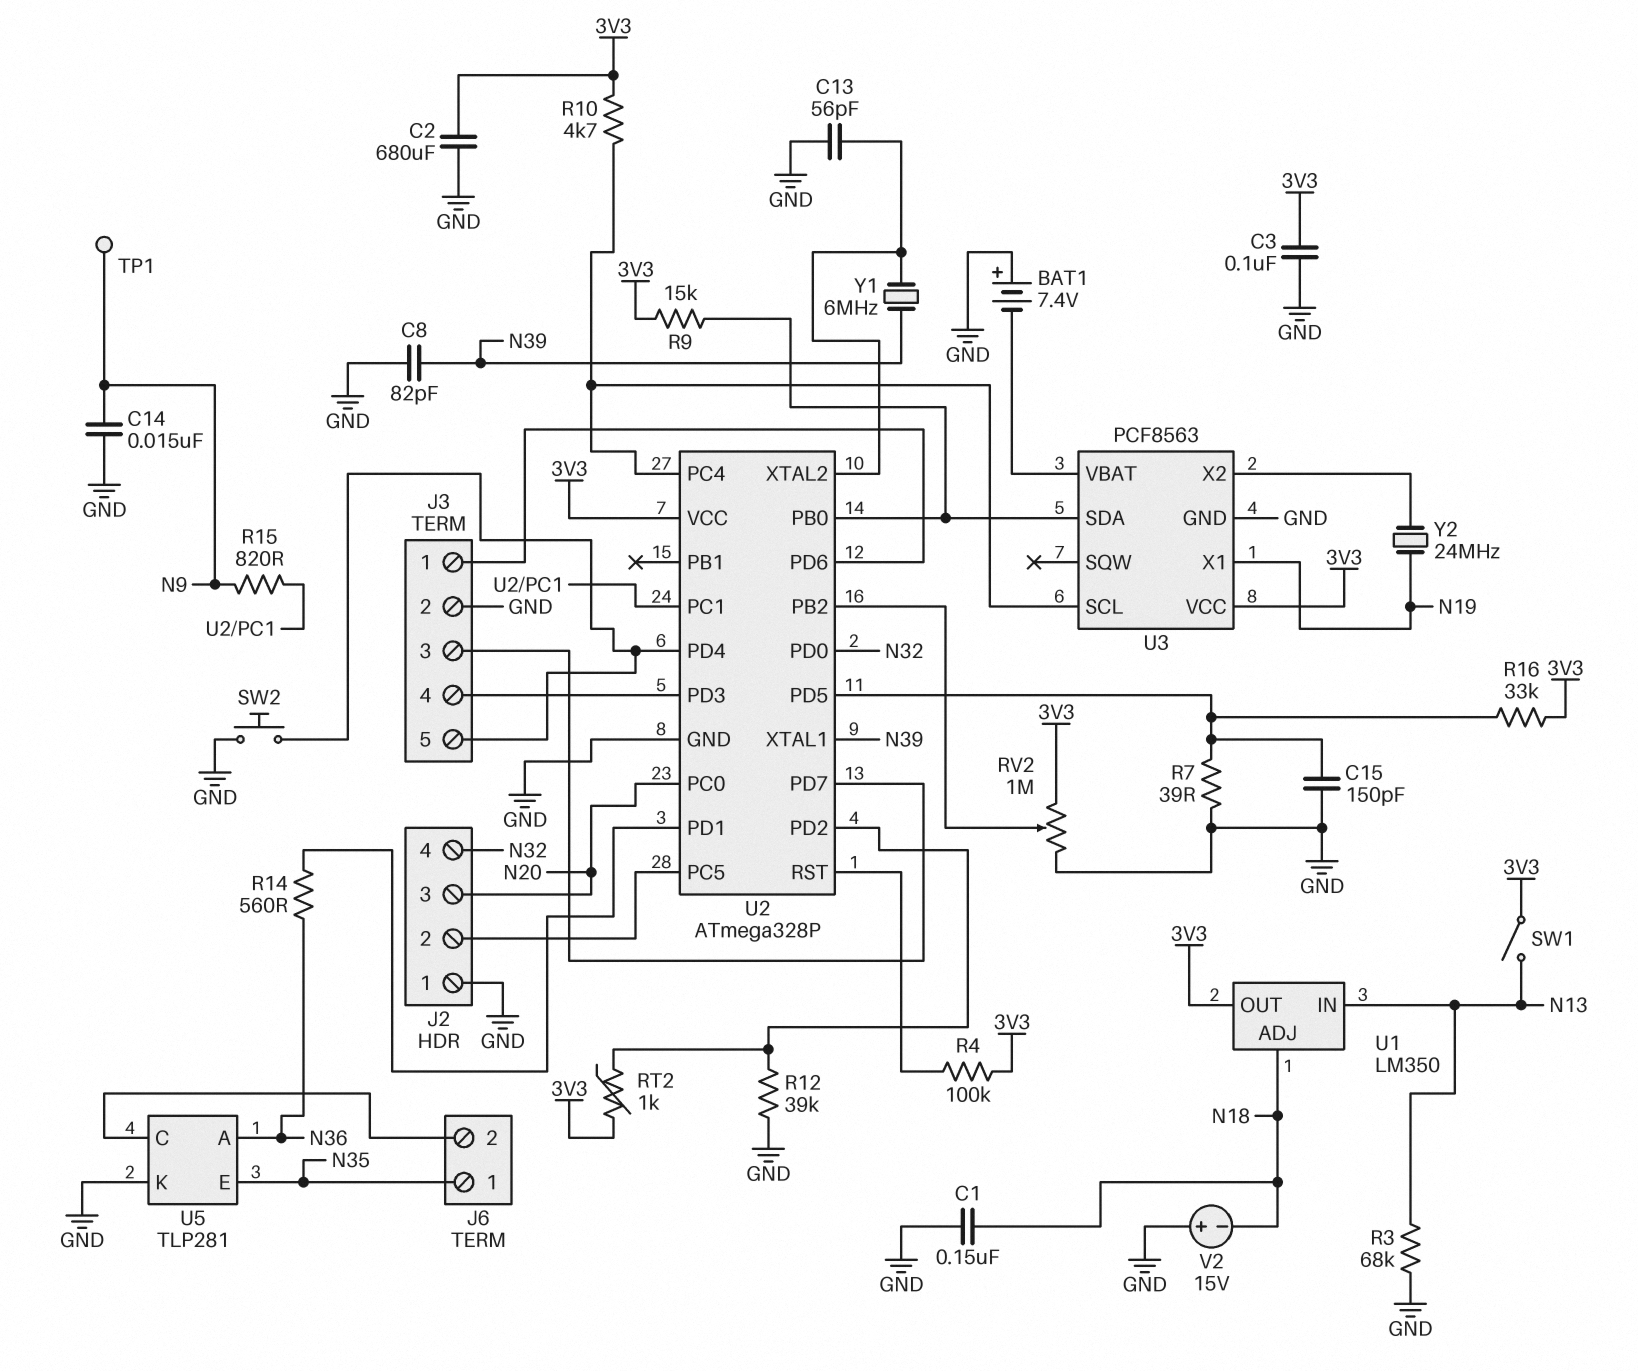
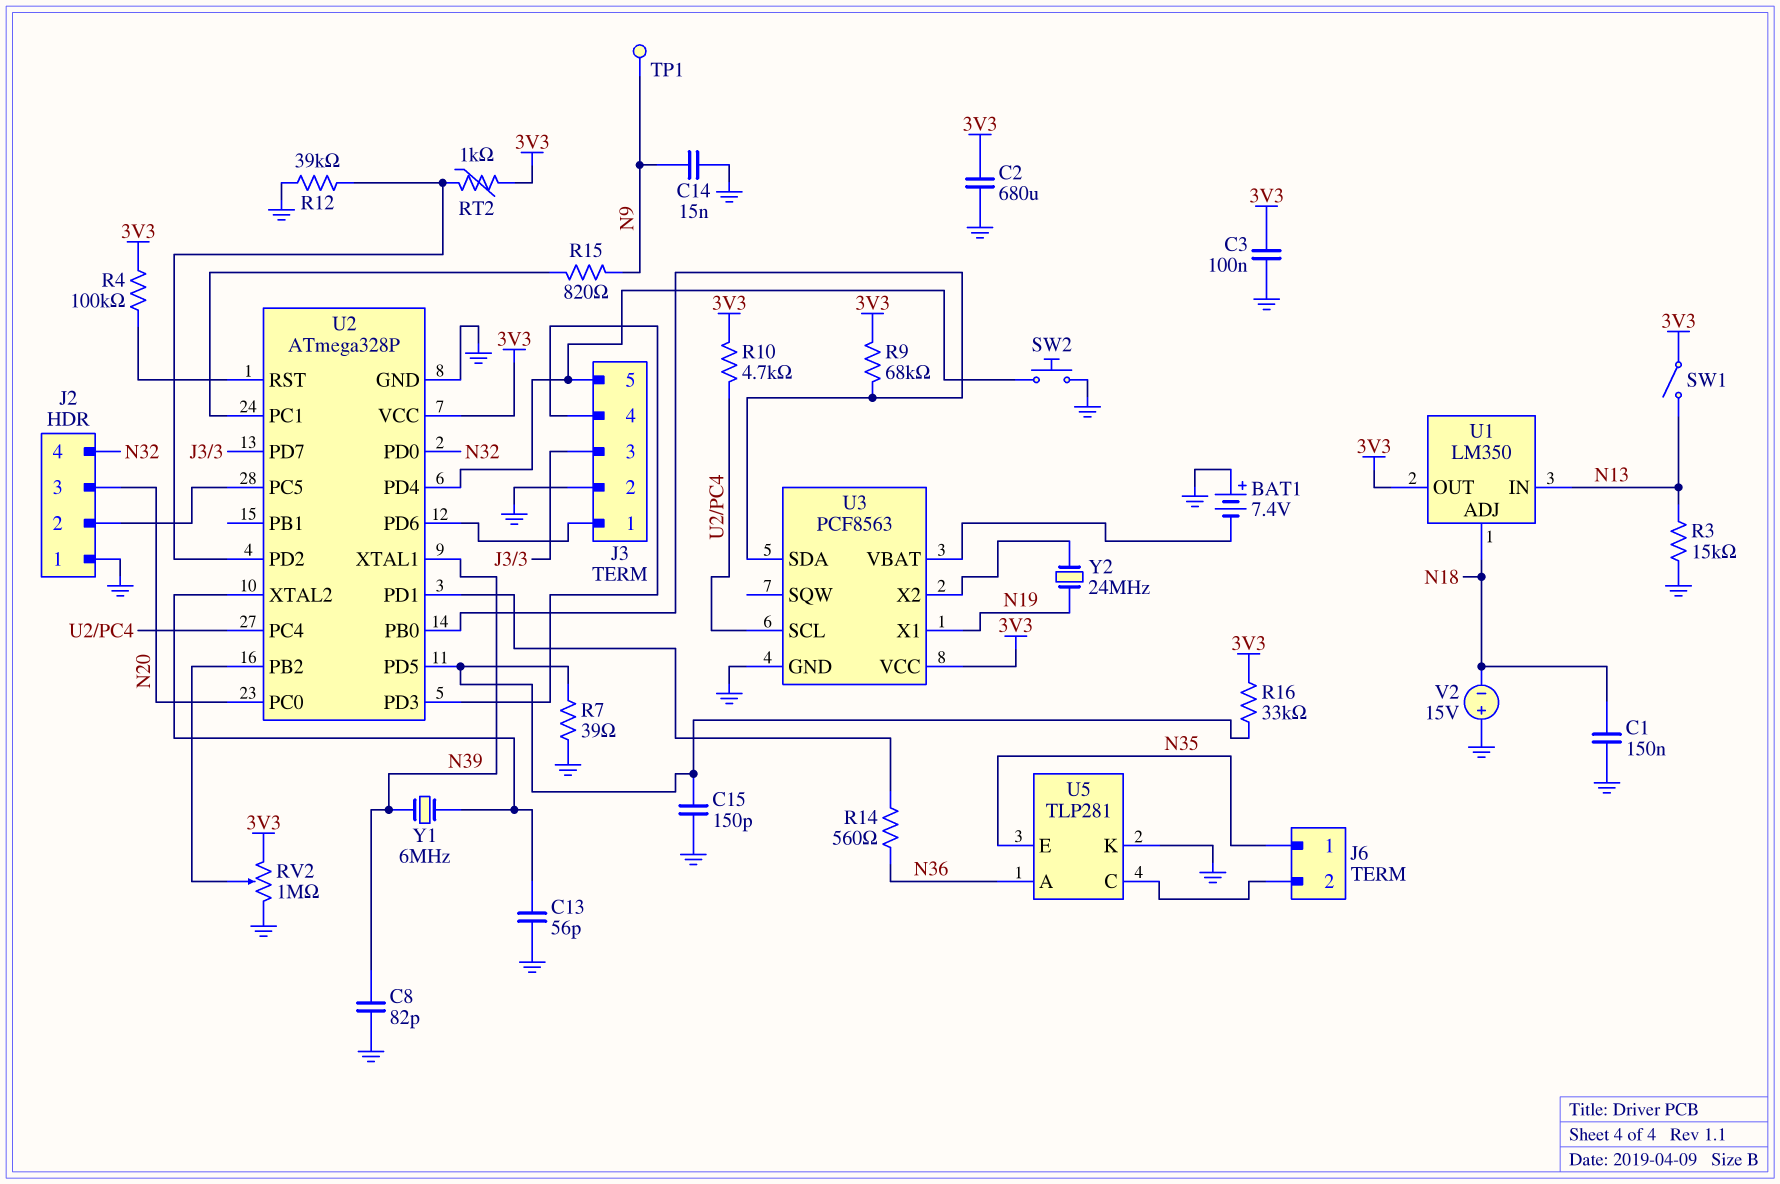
R3: 68k (GND, N13) -> 15k (GND, N13)
R9: 15k (3V3, U2/PB0) -> 68k (3V3, U2/PB0)

